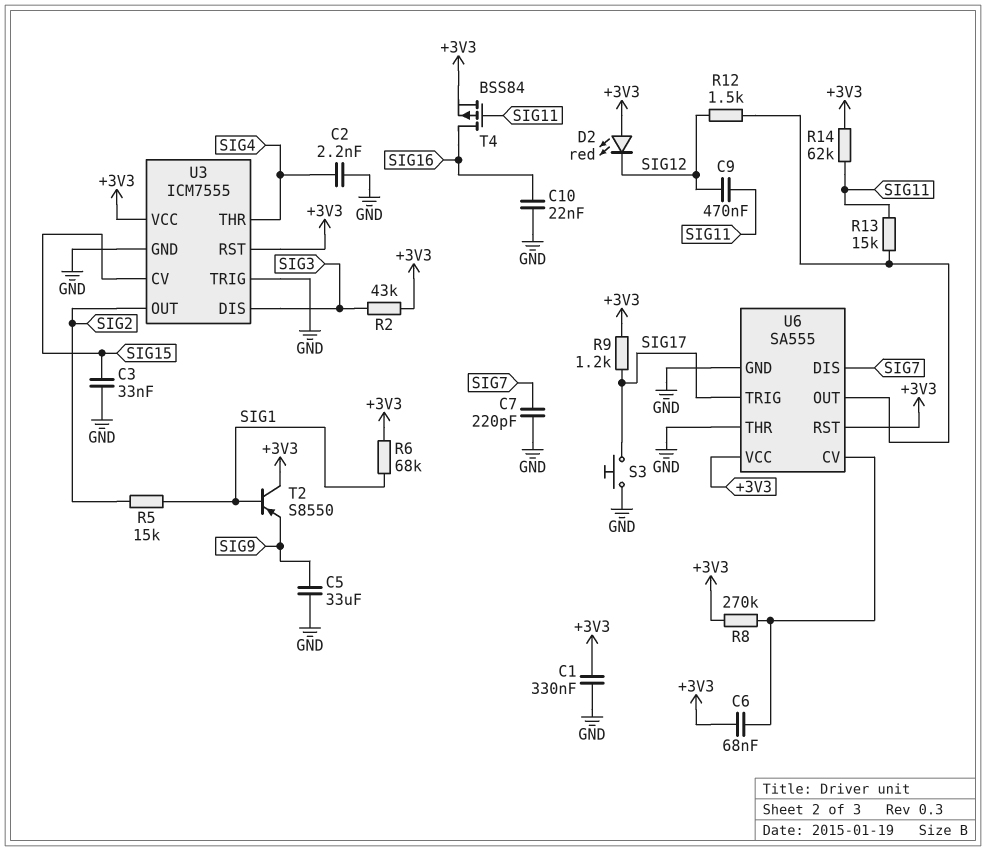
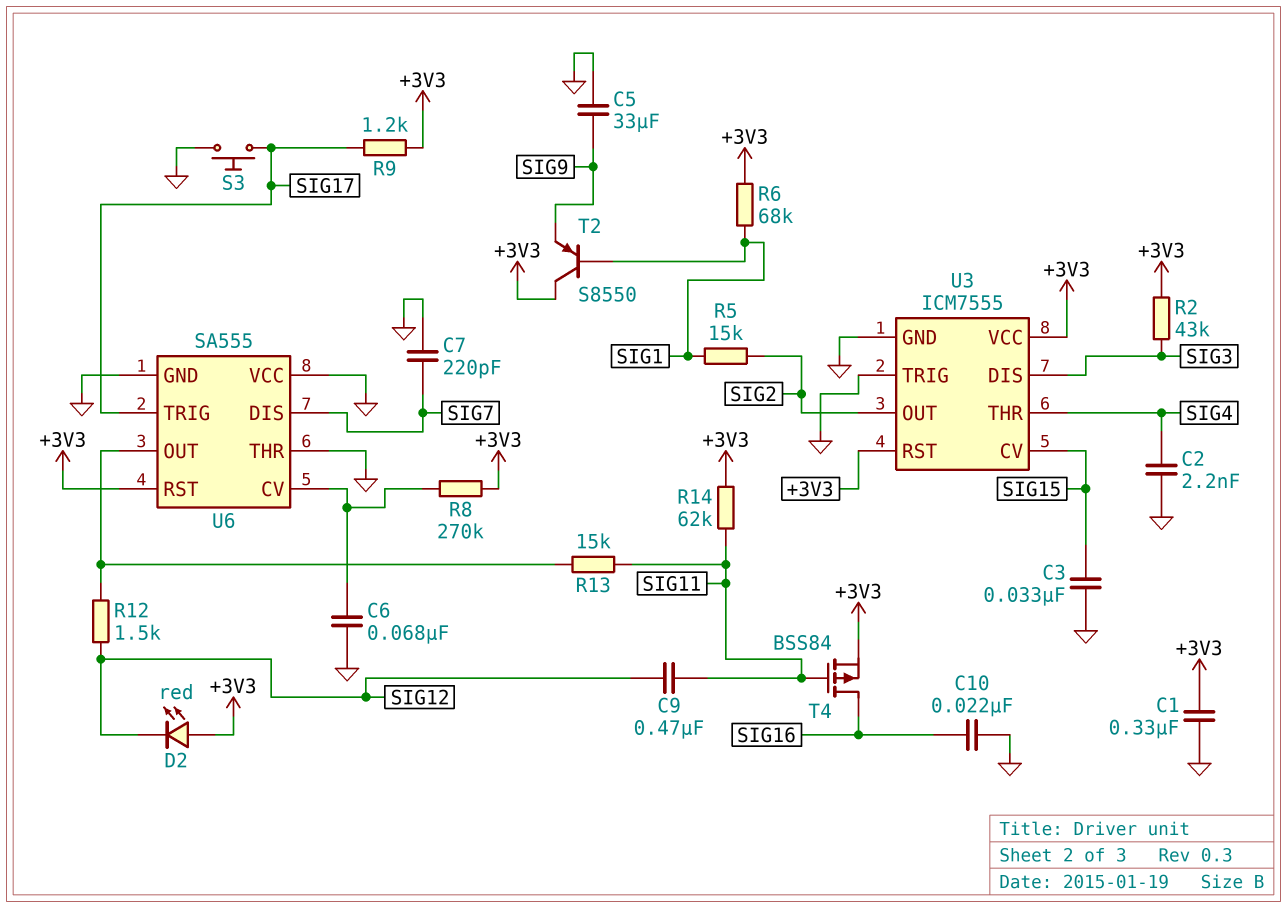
C6: 68nF (+3V3, U6/CV) -> 68nF (GND, U6/CV)
U6 pin VCC: +3V3 -> GND

